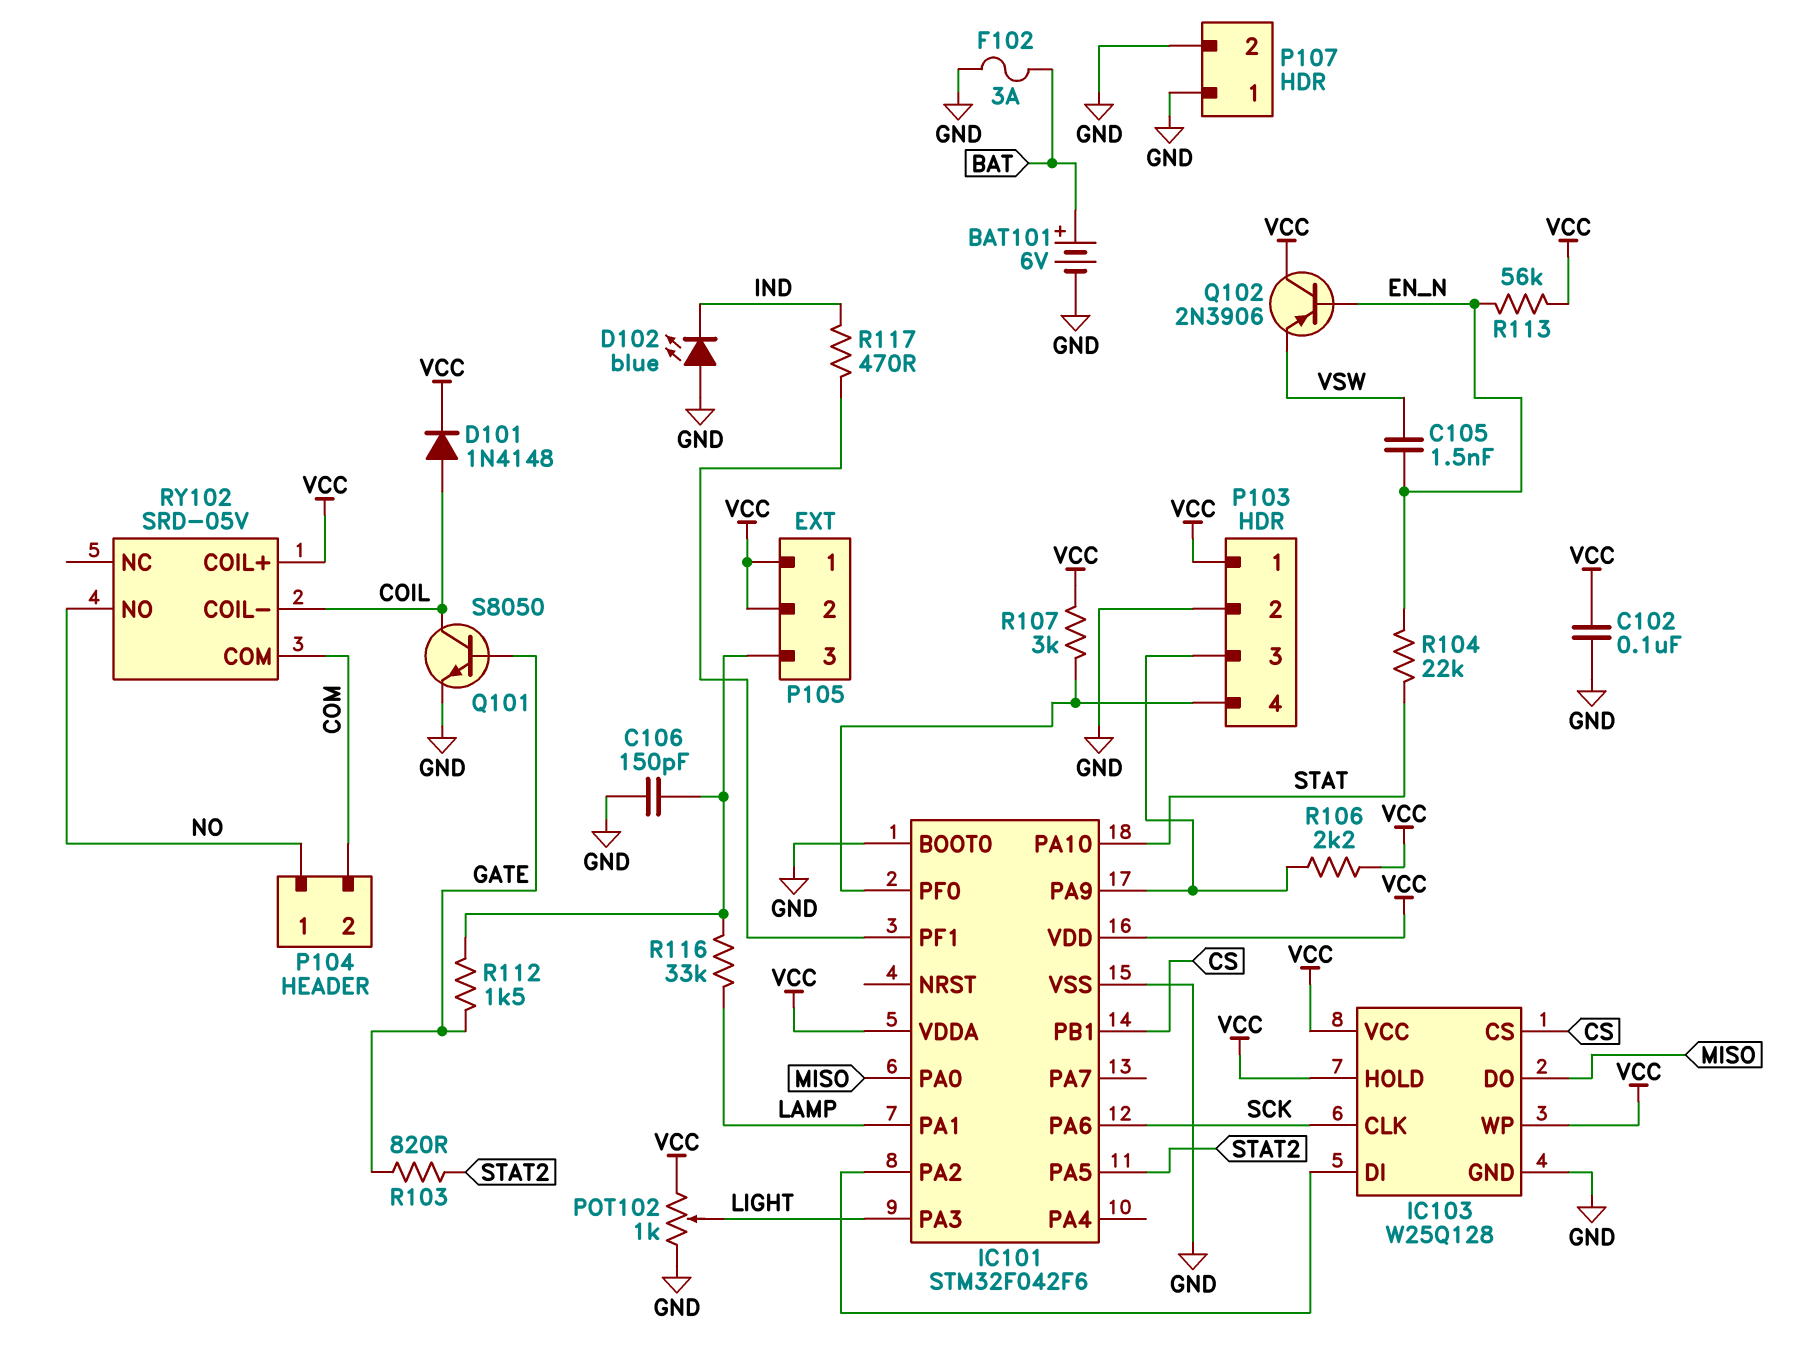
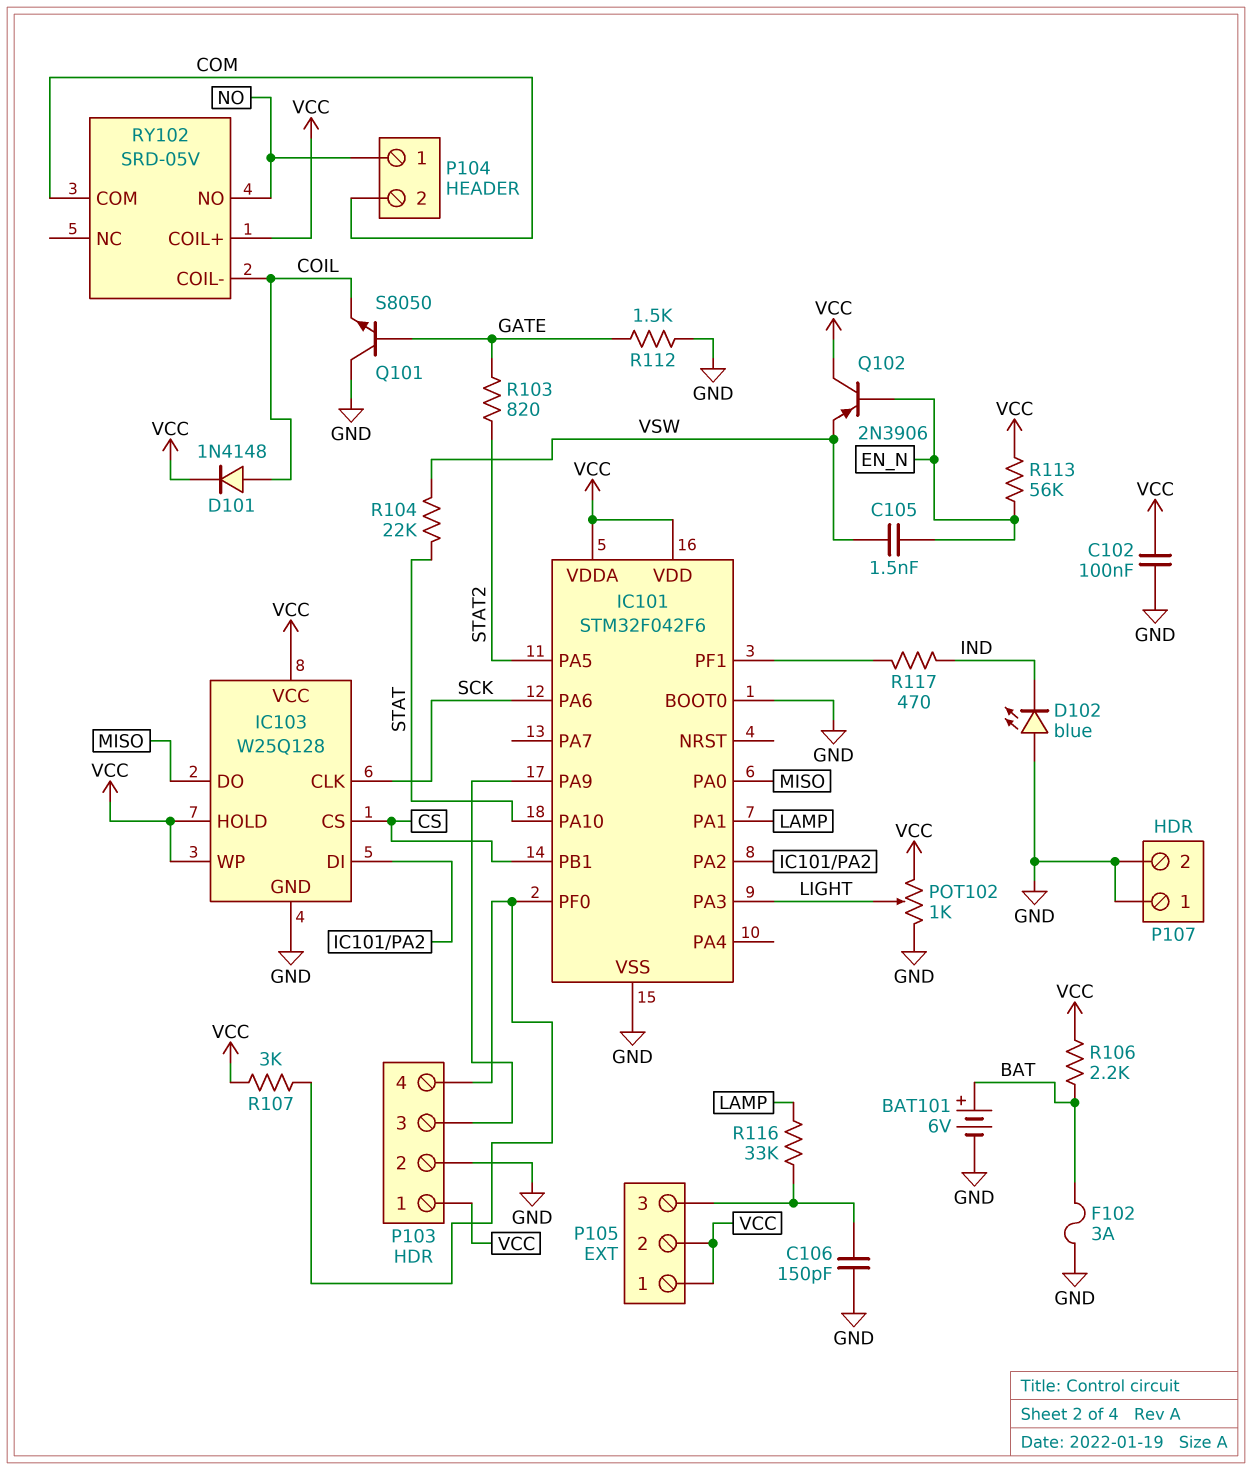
Q101: NPN S8050 (B GATE, C COIL, E GND) -> NPN S8050 (B GATE, C GND, E COIL)
R104: 22k (EN_N, STAT) -> 22k (STAT, VSW)
R106: 2.2k (IC101/PA9, VCC) -> 2.2k (BAT, VCC)
R112: 1.5k (GATE, P105/3) -> 1.5k (GATE, GND)

